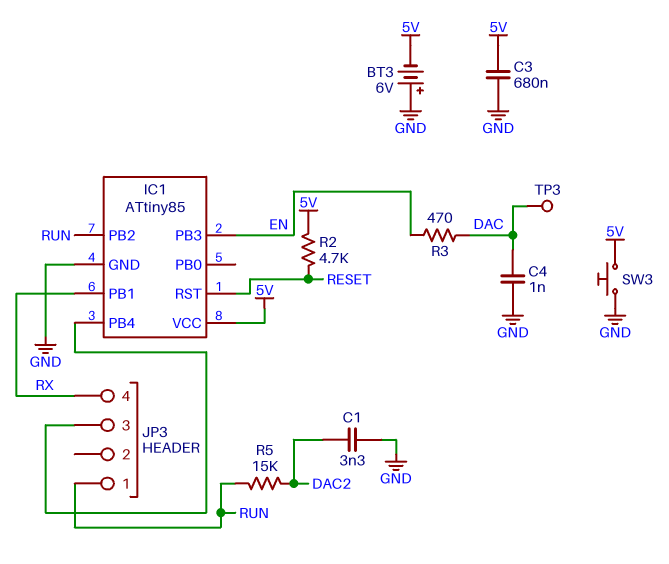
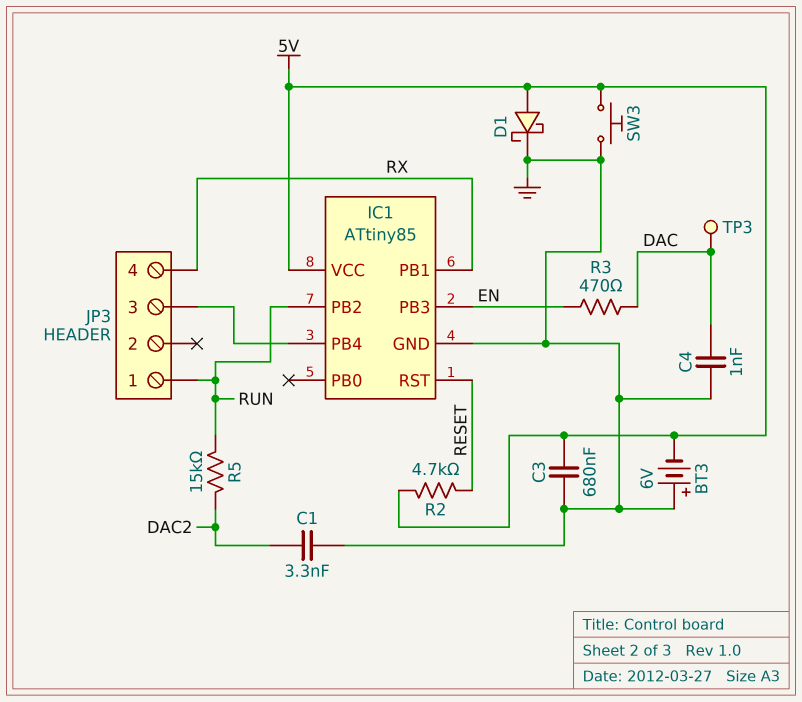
D1: none -> schottky (A 5V, K GND)

